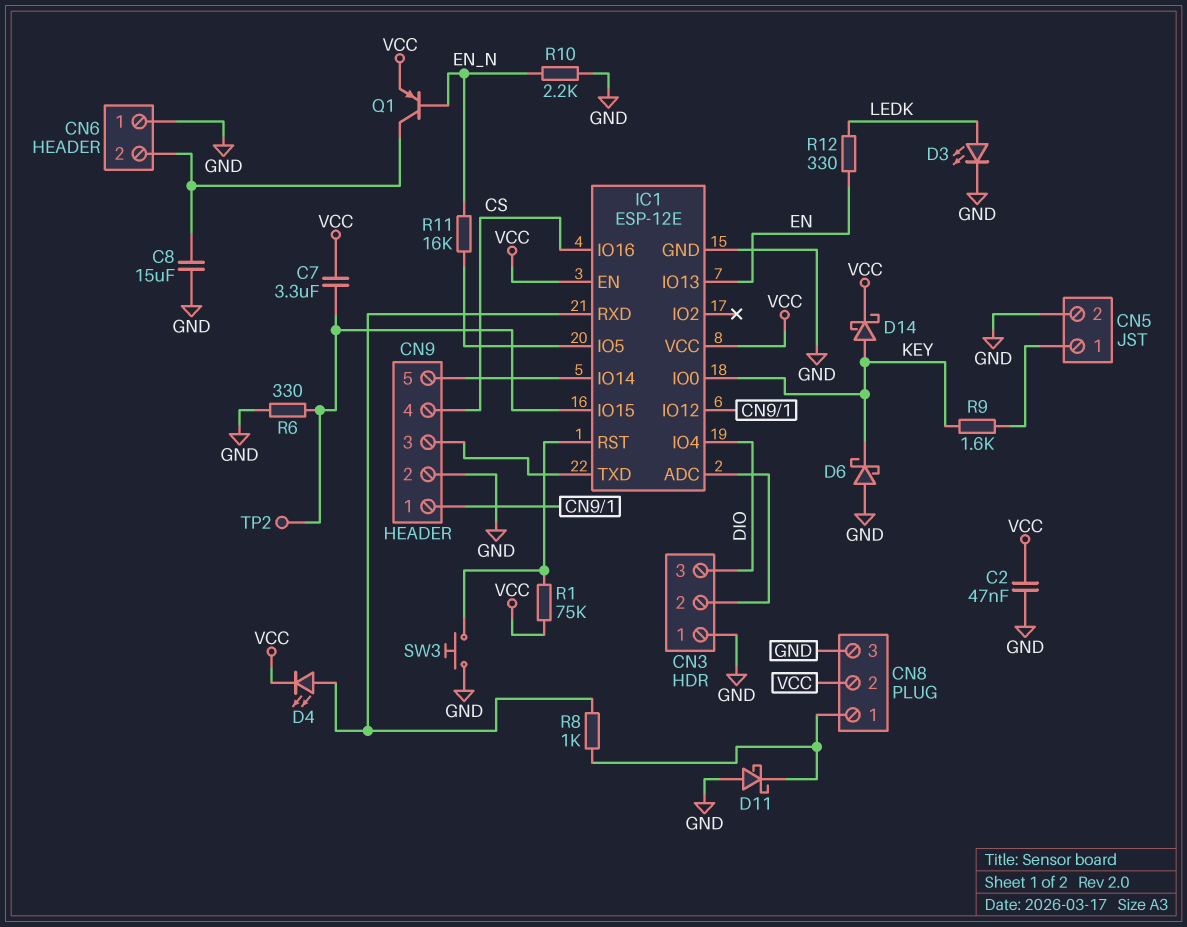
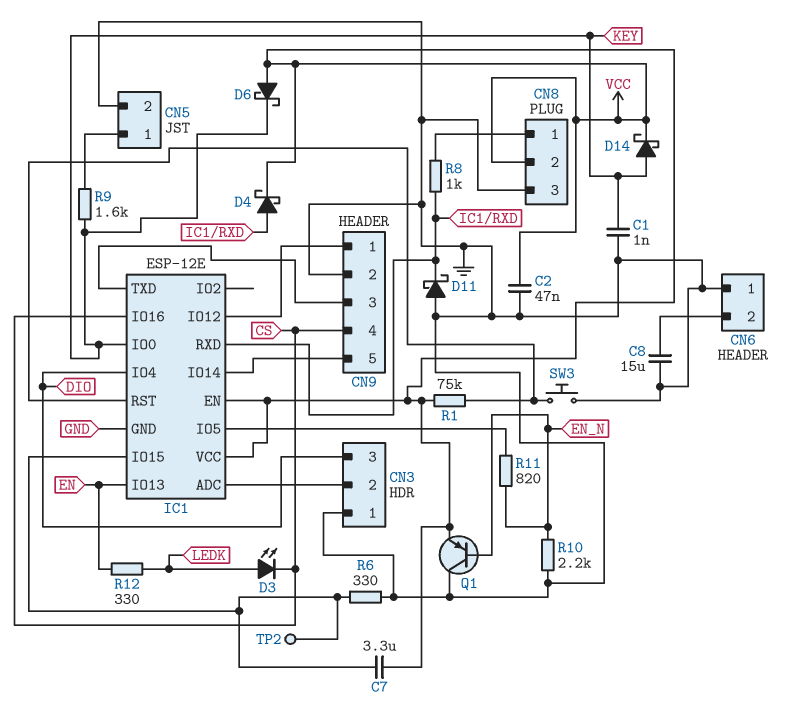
C1: none -> 1nF (GND, KEY)
D3: LED (A LEDK, K GND) -> LED (A LEDK, K CS)
D4: LED (A IC1/RXD, K VCC) -> schottky (A IC1/RXD, K VCC)
D6: schottky (A GND, K KEY) -> schottky (A VCC, K KEY)
D11: schottky (A GND, K CN8/1) -> schottky (A GND, K IC1/RXD)
Q1: PNP (B EN_N, C CN6/2, E VCC) -> PNP (B EN_N, C GND, E VCC)
R11: 16k (EN_N, IC1/IO5) -> 820 (EN_N, IC1/IO5)

